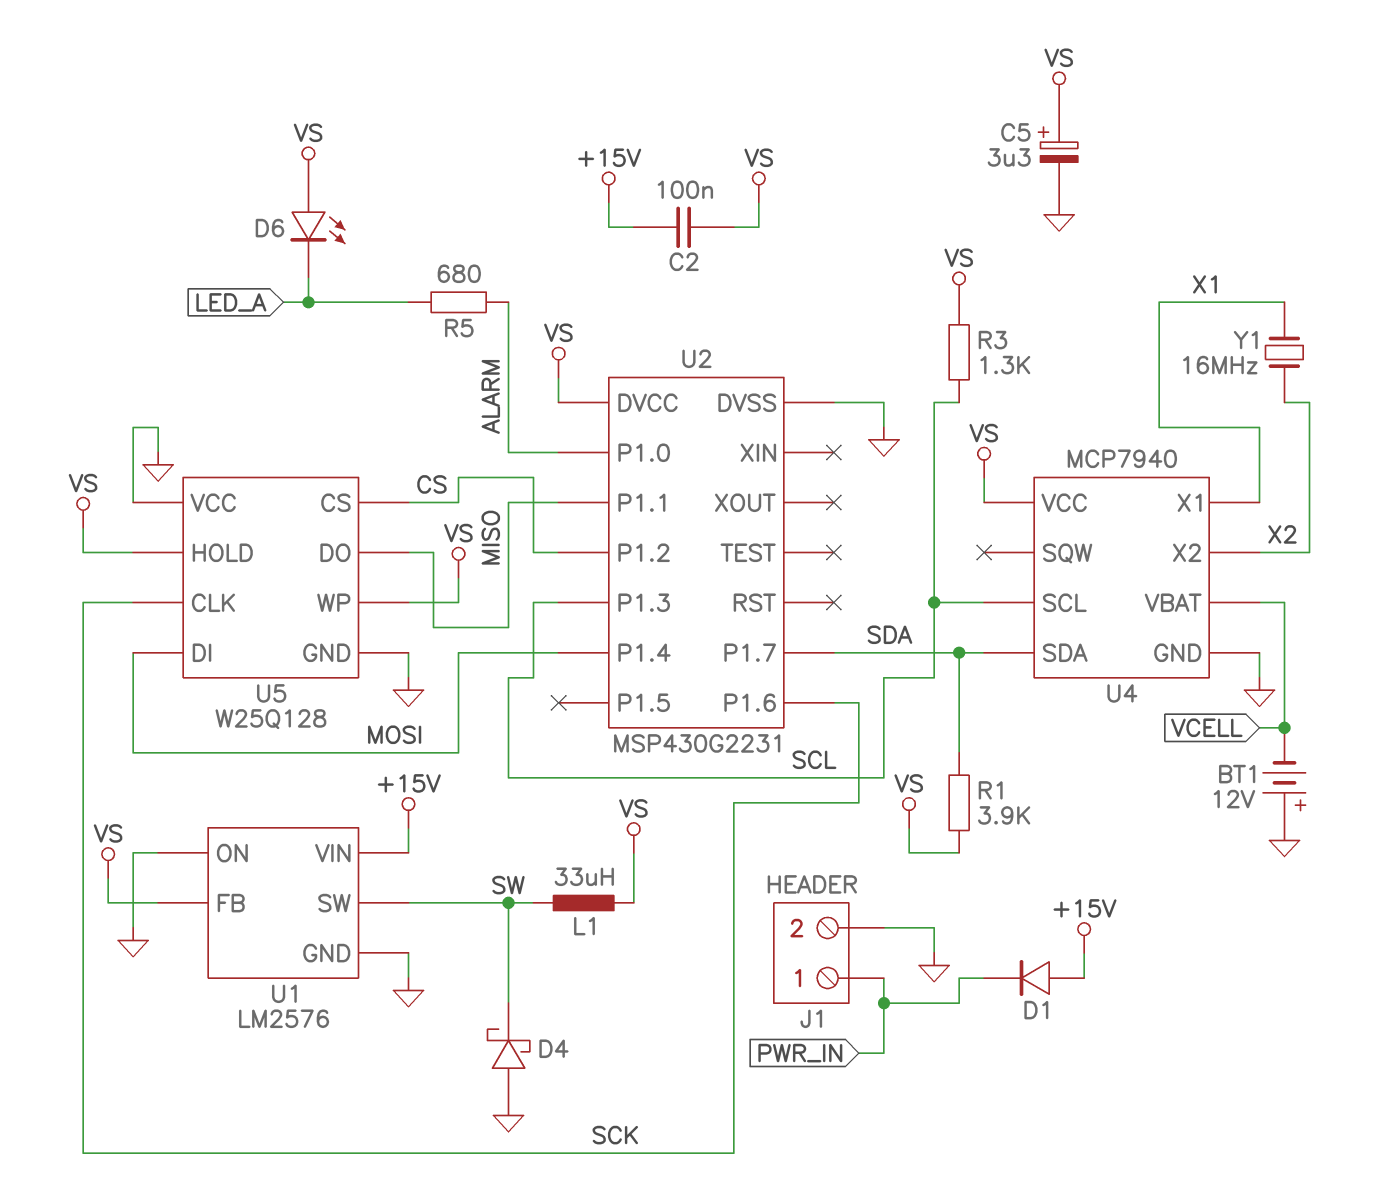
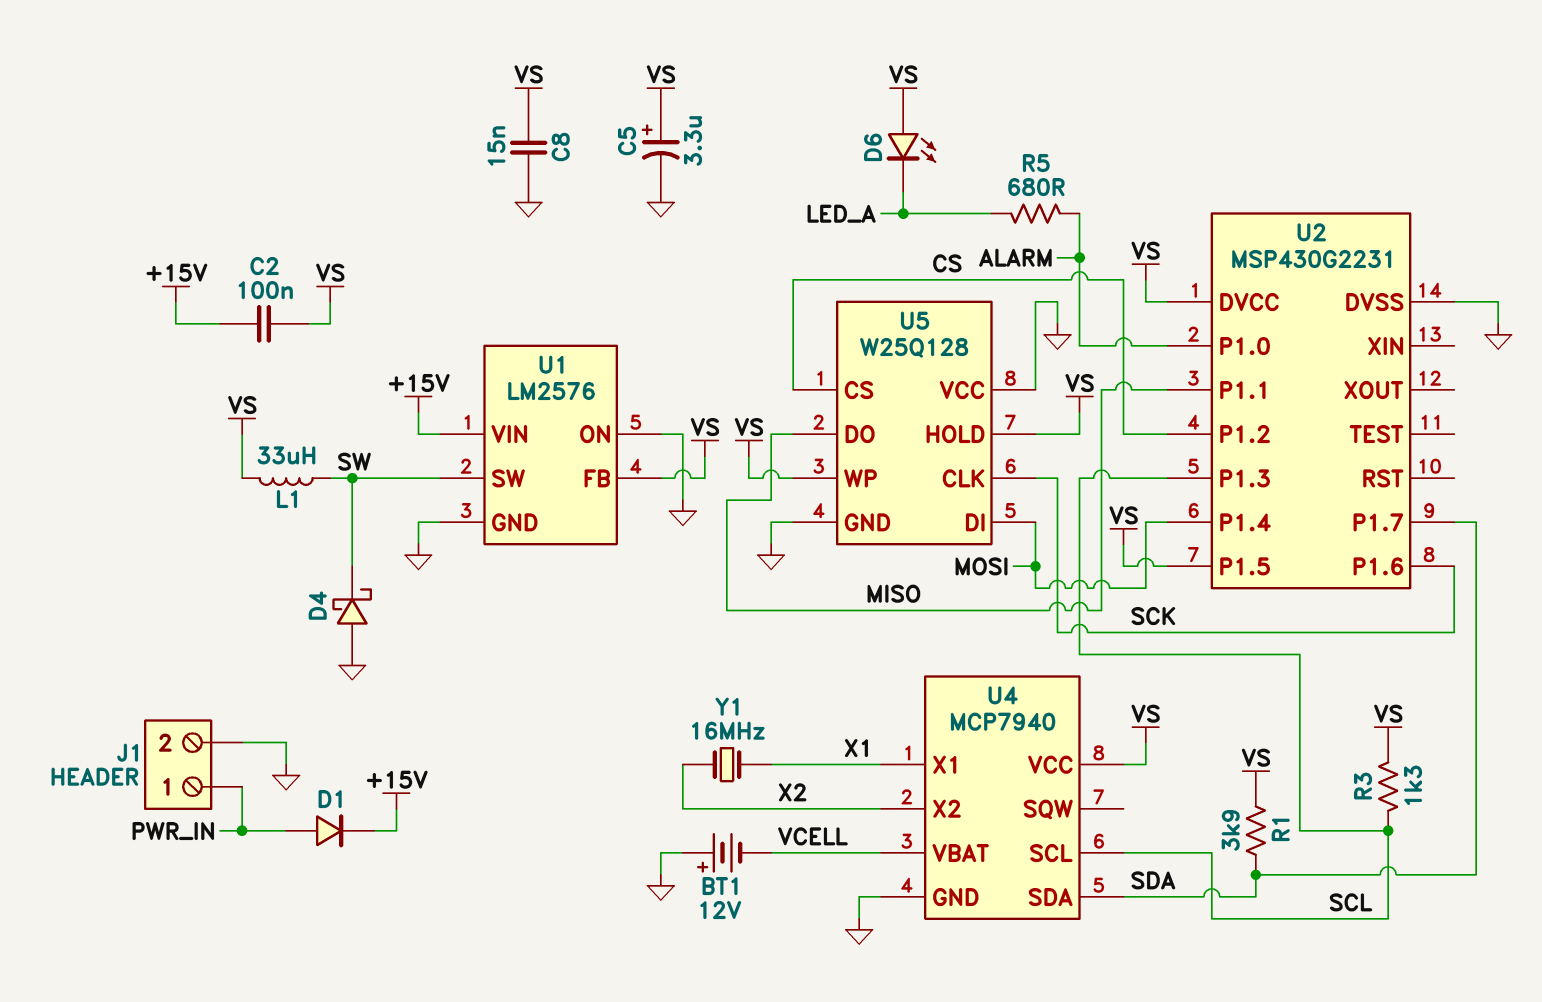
C8: none -> 15nF (GND, VS)
D1: diode (A +15V, K PWR_IN) -> diode (A PWR_IN, K +15V)
U2 pin P1.5: none -> VS

